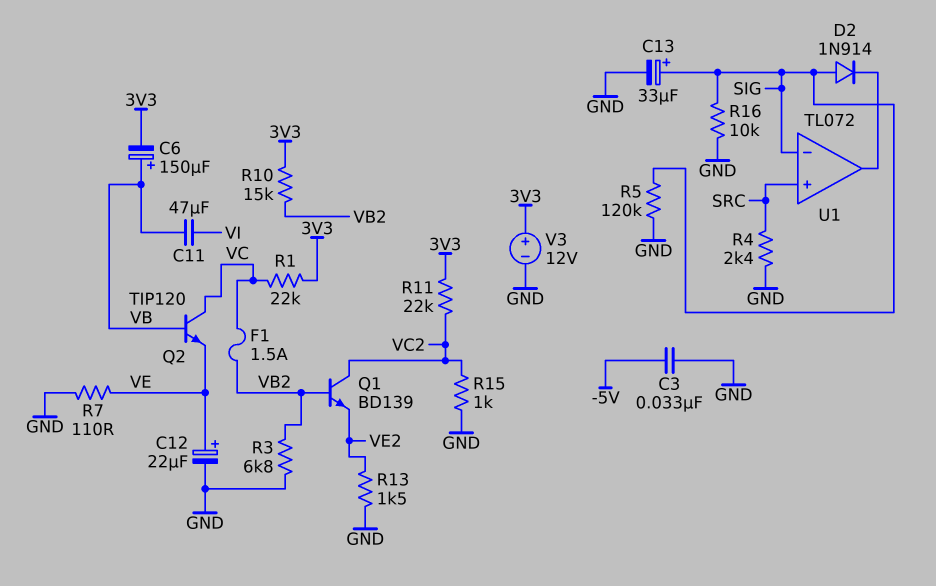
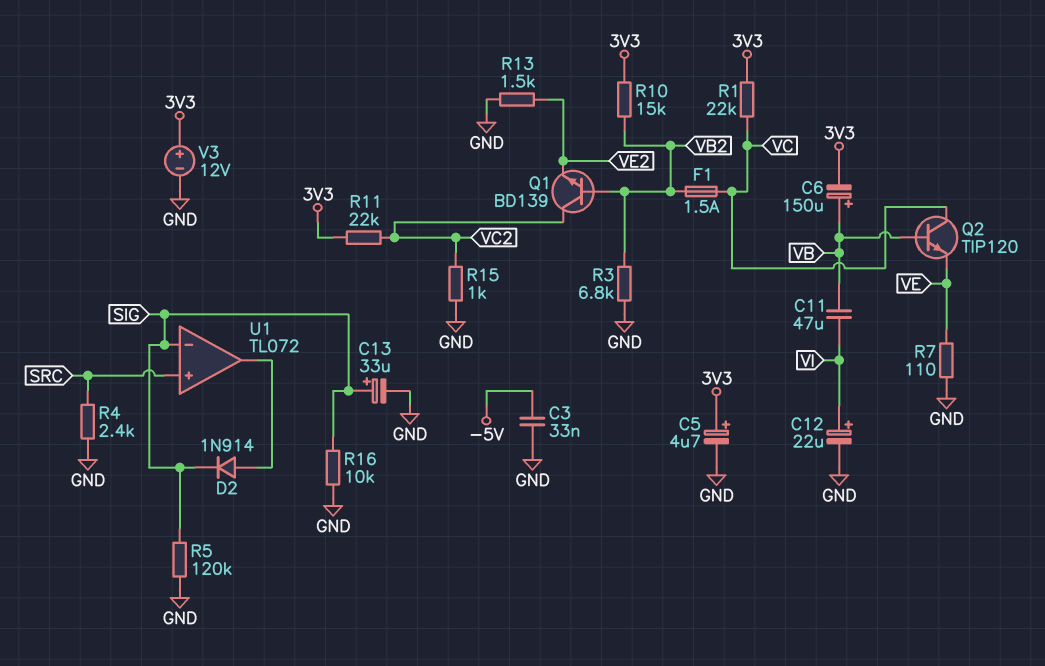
C5: none -> 4.7uF (plus 3V3, minus GND)
C12: 22uF (plus VE, minus GND) -> 22uF (plus VI, minus GND)
D2: diode 1N914 (A SIG, K U1/out) -> diode 1N914 (A U1/out, K SIG)

